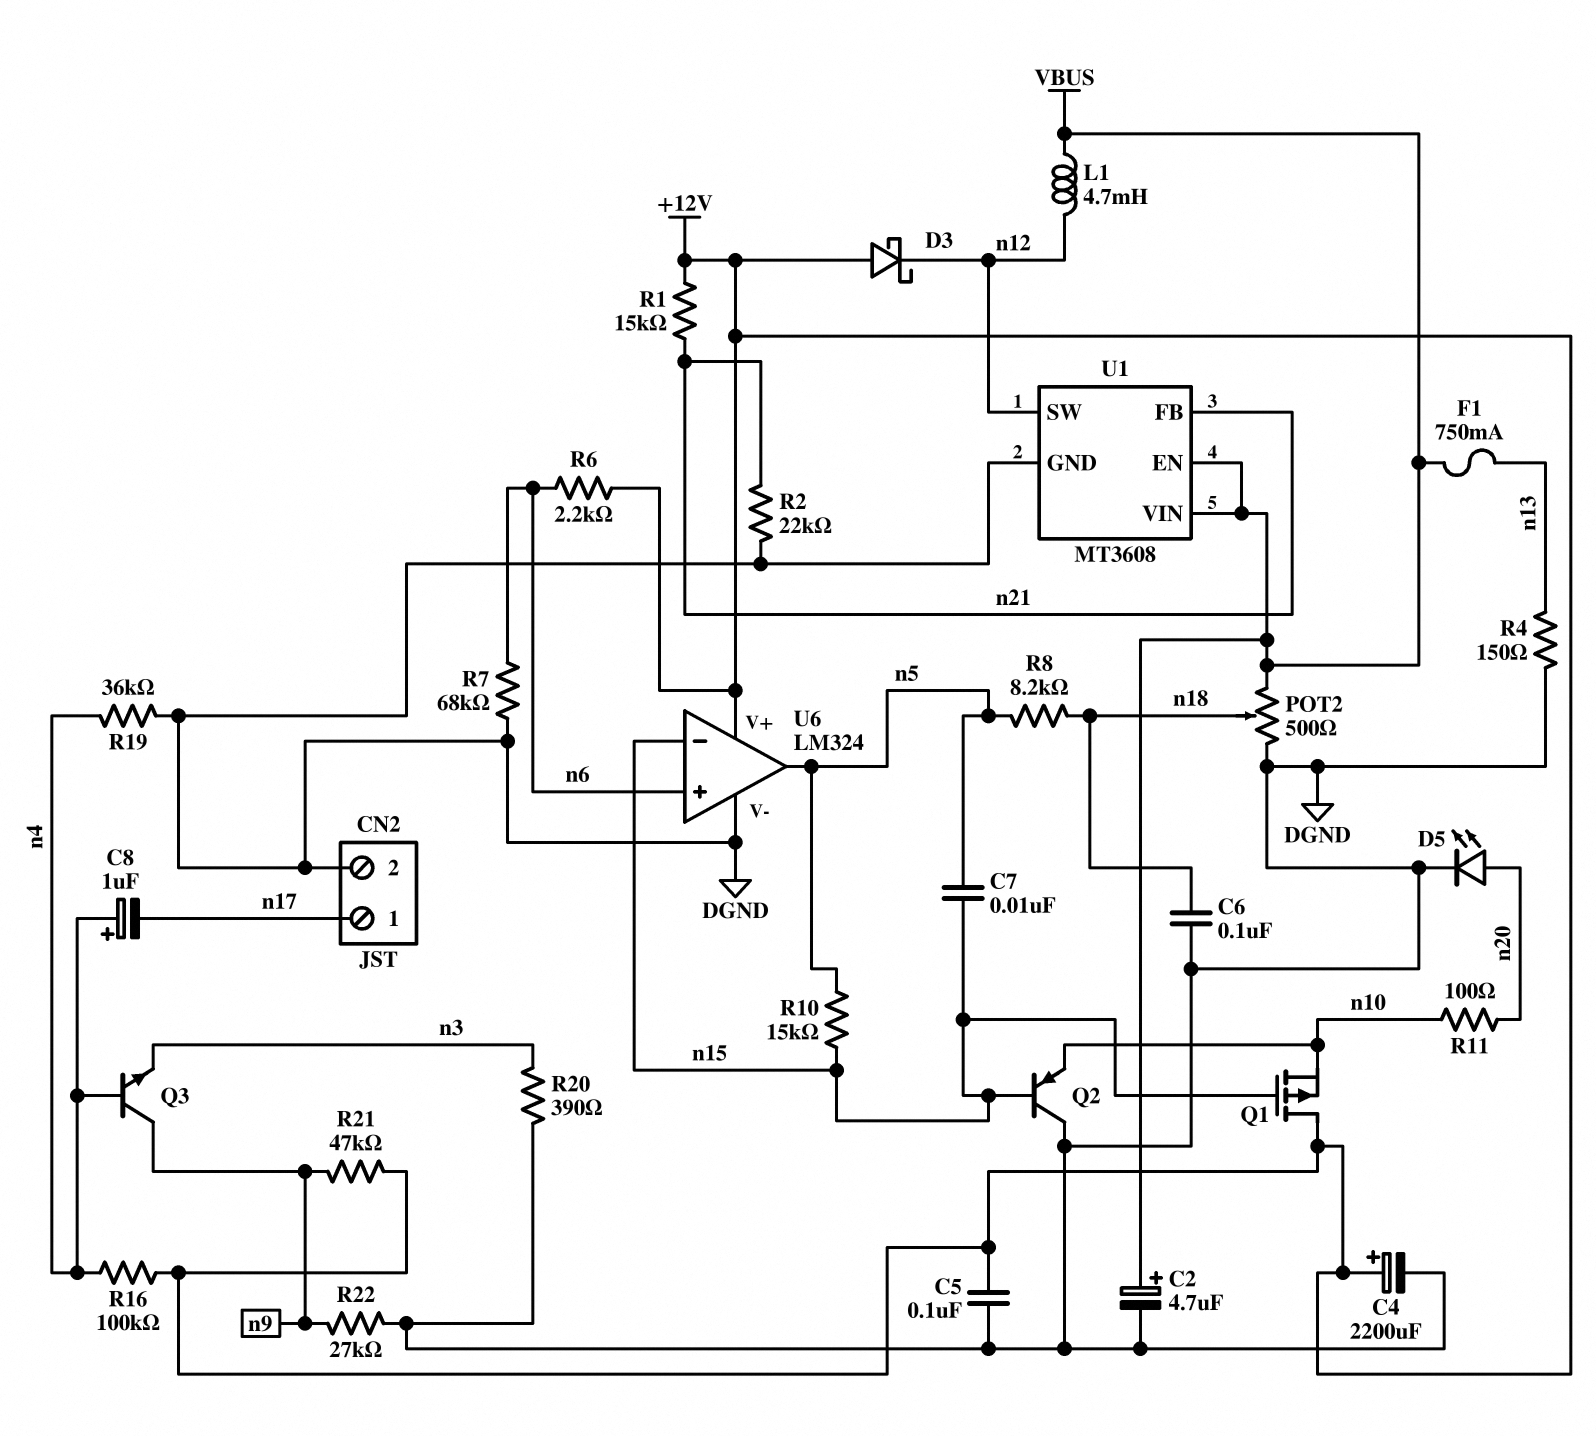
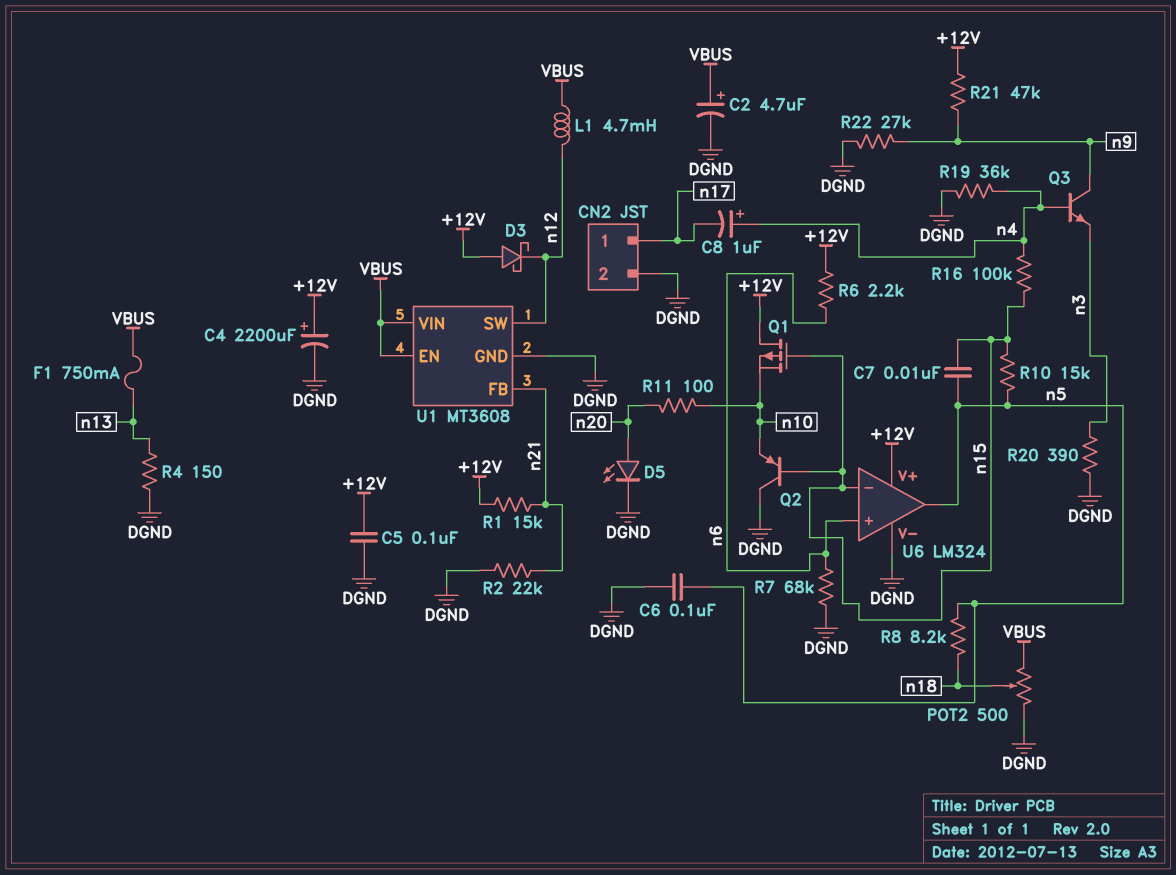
C6: 100nF (DGND, n18) -> 100nF (DGND, n5)
R16: 100k (+12V, n4) -> 100k (n4, n15)

